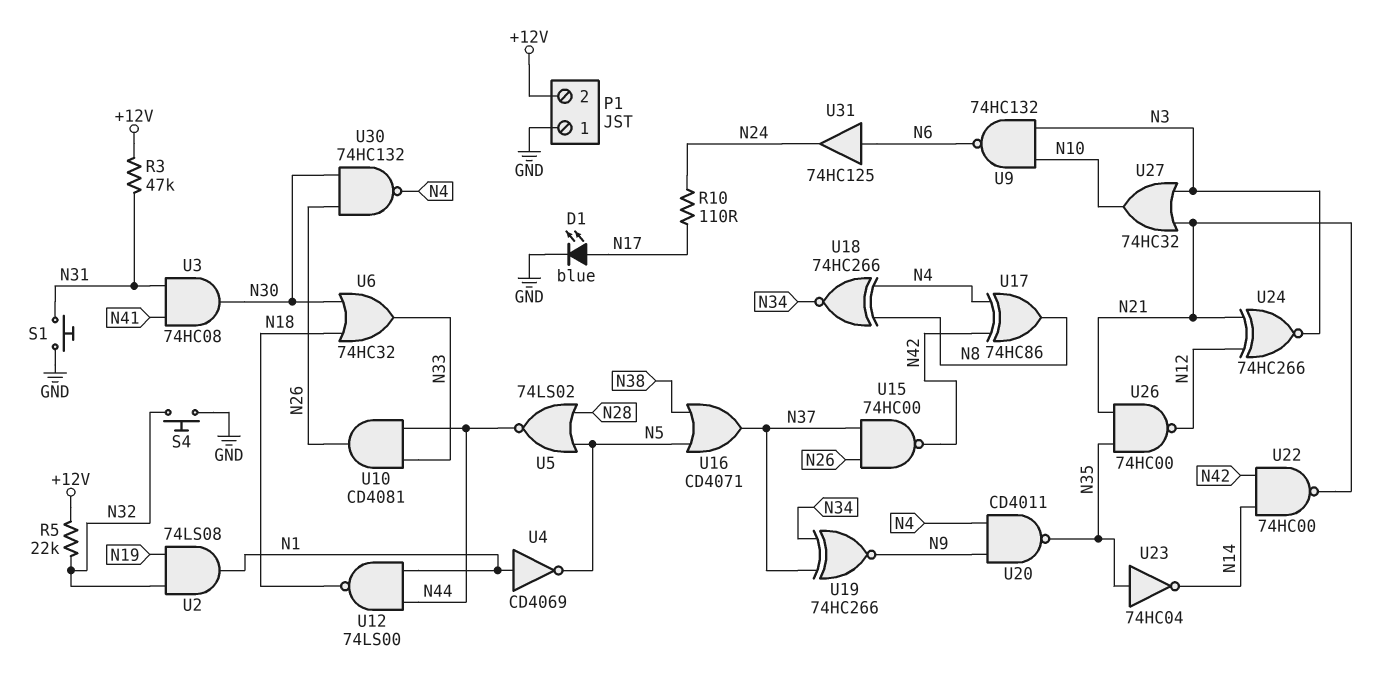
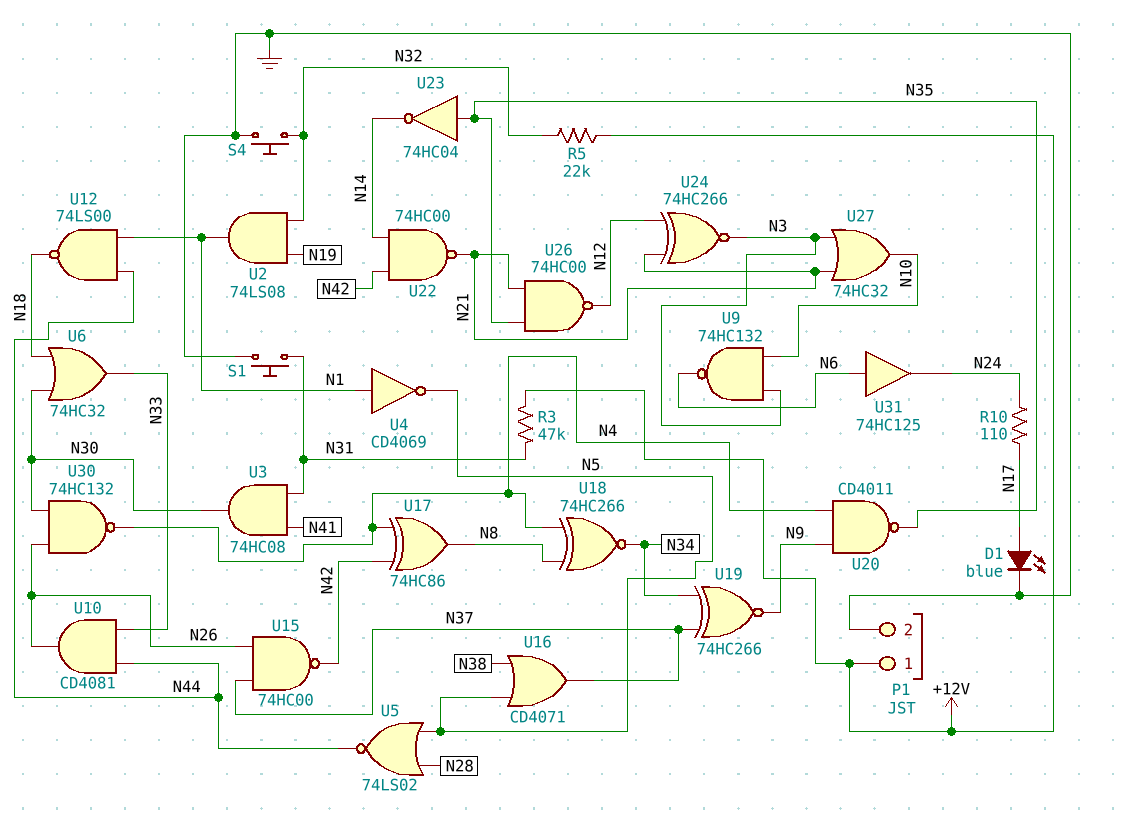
P1 pin 1: GND -> +12V
P1 pin 2: +12V -> GND

